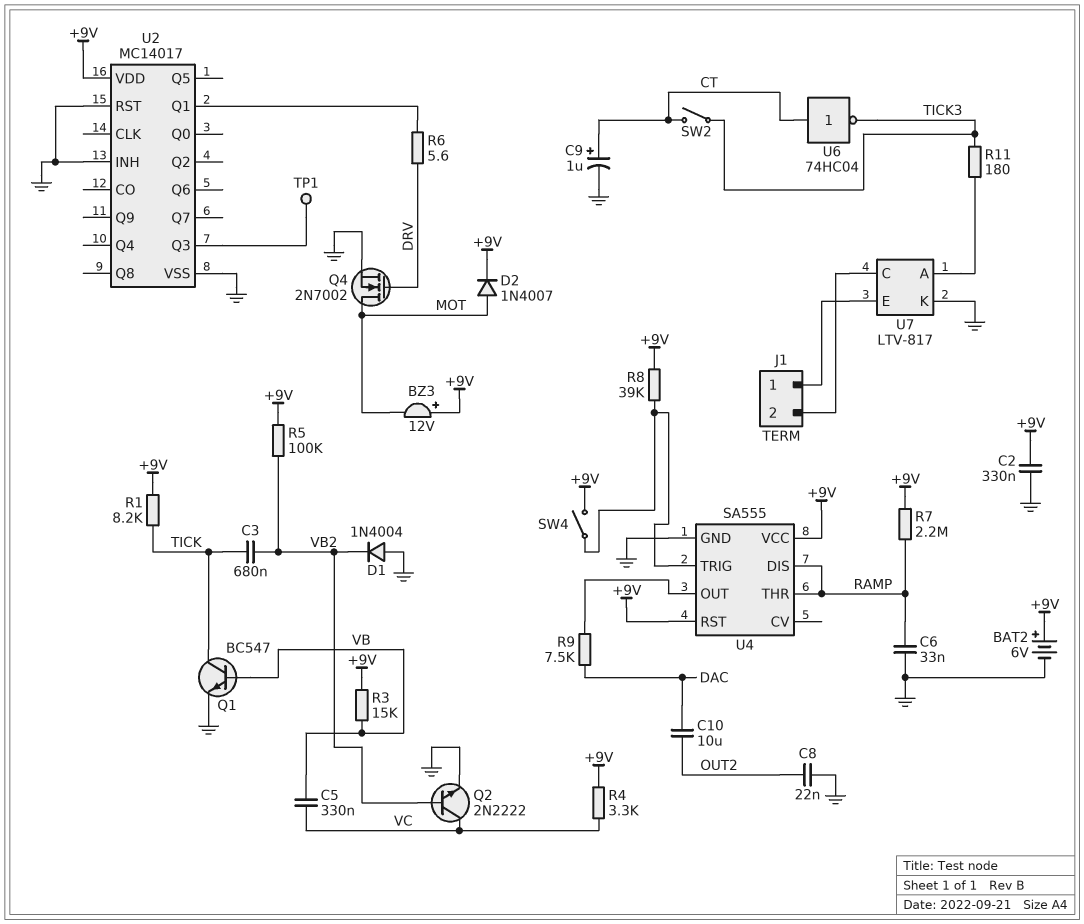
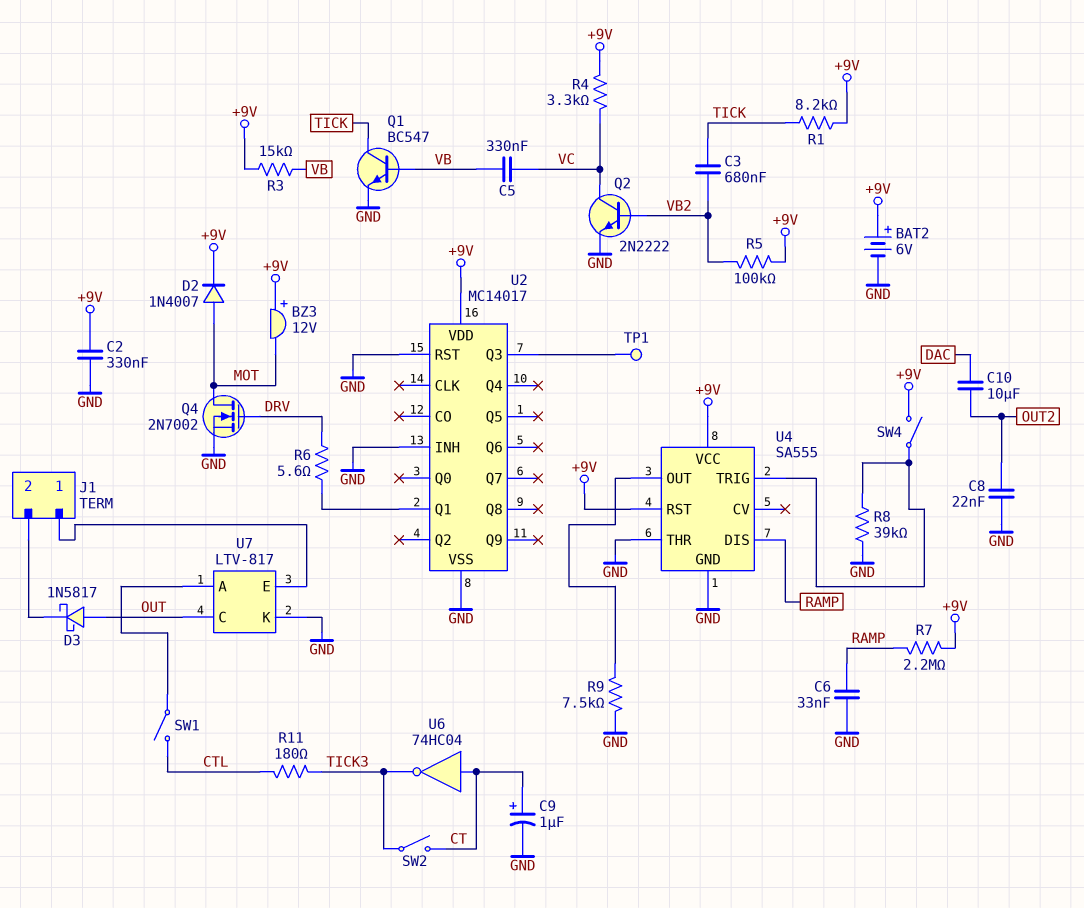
D1: diode 1N4004 (A GND, K VB2) -> none
D3: none -> schottky 1N5817 (A OUT, K J1/2)
R8: 39k (+9V, U4/TRIG) -> 39k (GND, U4/TRIG)
R9: 7.5k (DAC, U4/OUT) -> 7.5k (GND, U4/OUT)
R11: 180 (TICK3, U7/A) -> 180 (CTL, TICK3)
SW1: none -> switch (CTL, U7/A)
U4 pin THR: RAMP -> GND
U7 pin C: J1/2 -> OUT

